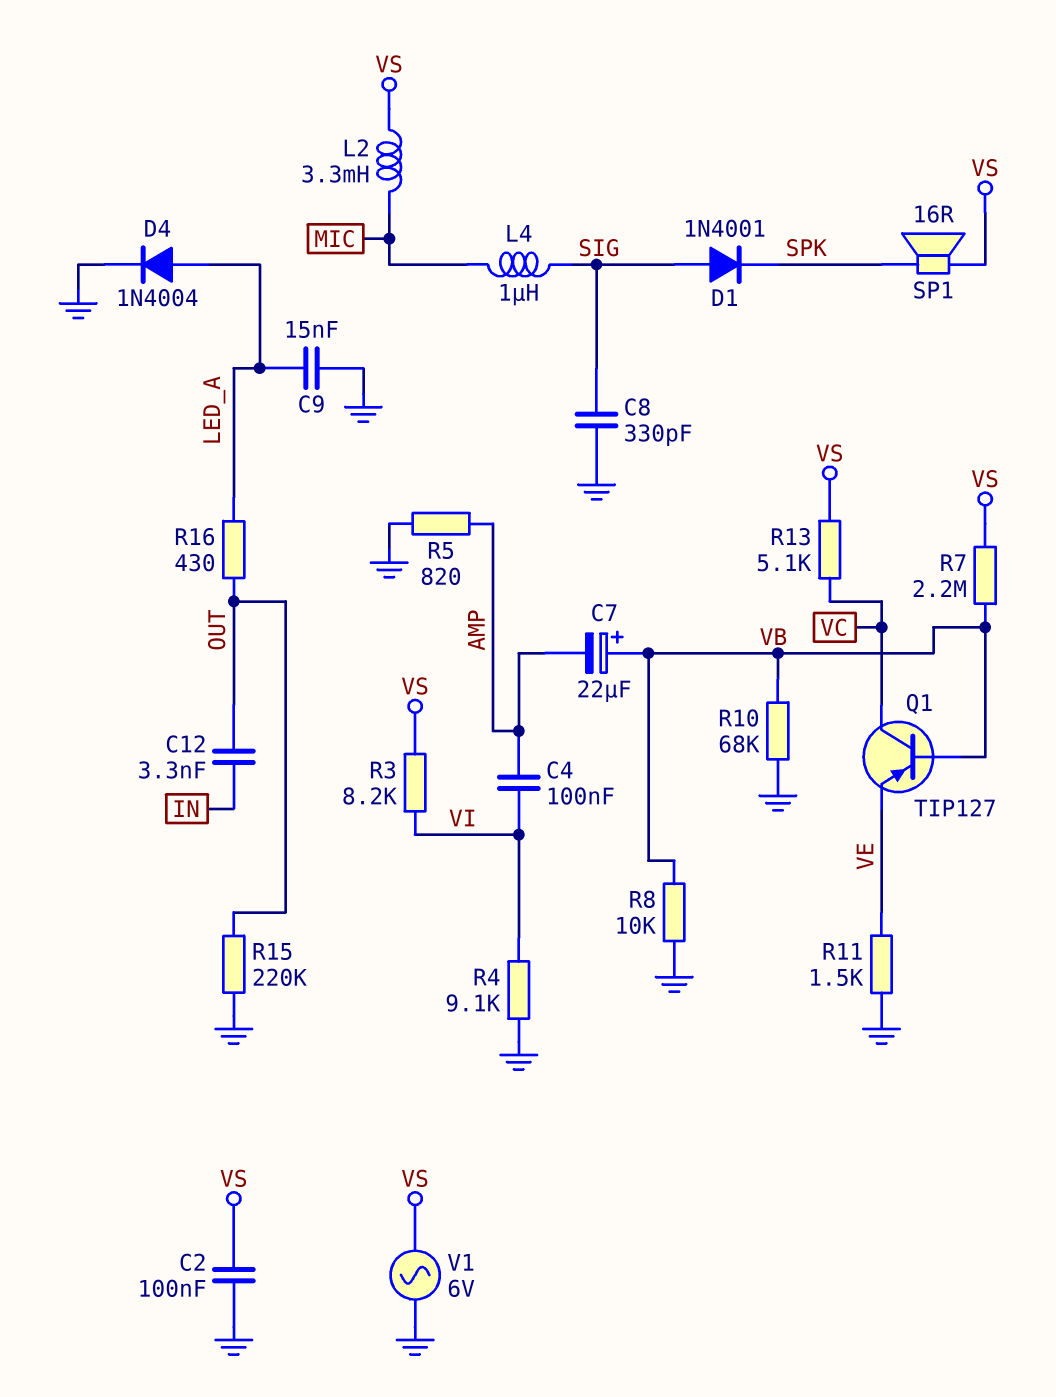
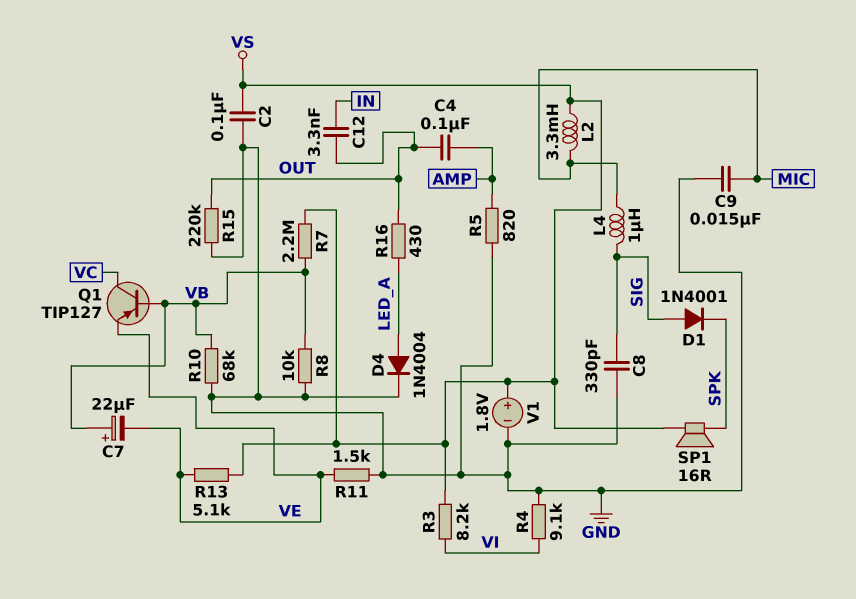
C4: 100nF (AMP, VI) -> 100nF (AMP, OUT)
C7: 22uF (plus VB, minus AMP) -> 22uF (plus VB, minus VE)
C9: 15nF (GND, LED_A) -> 15nF (GND, MIC)
R13: 5.1k (VC, VS) -> 5.1k (VE, VS)
V1: AC 6V (GND, VS) -> 1.8V (plus VS, minus GND)

